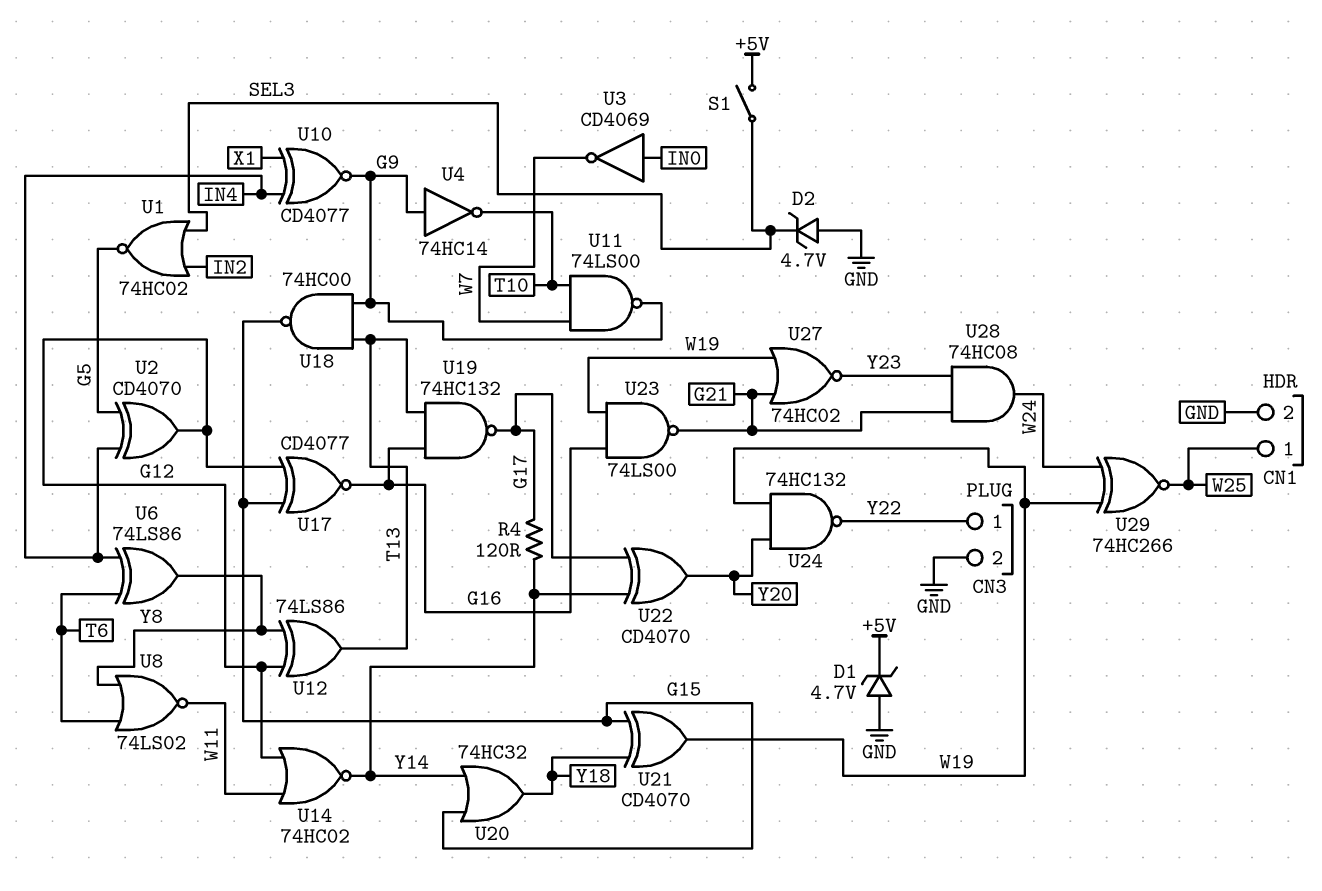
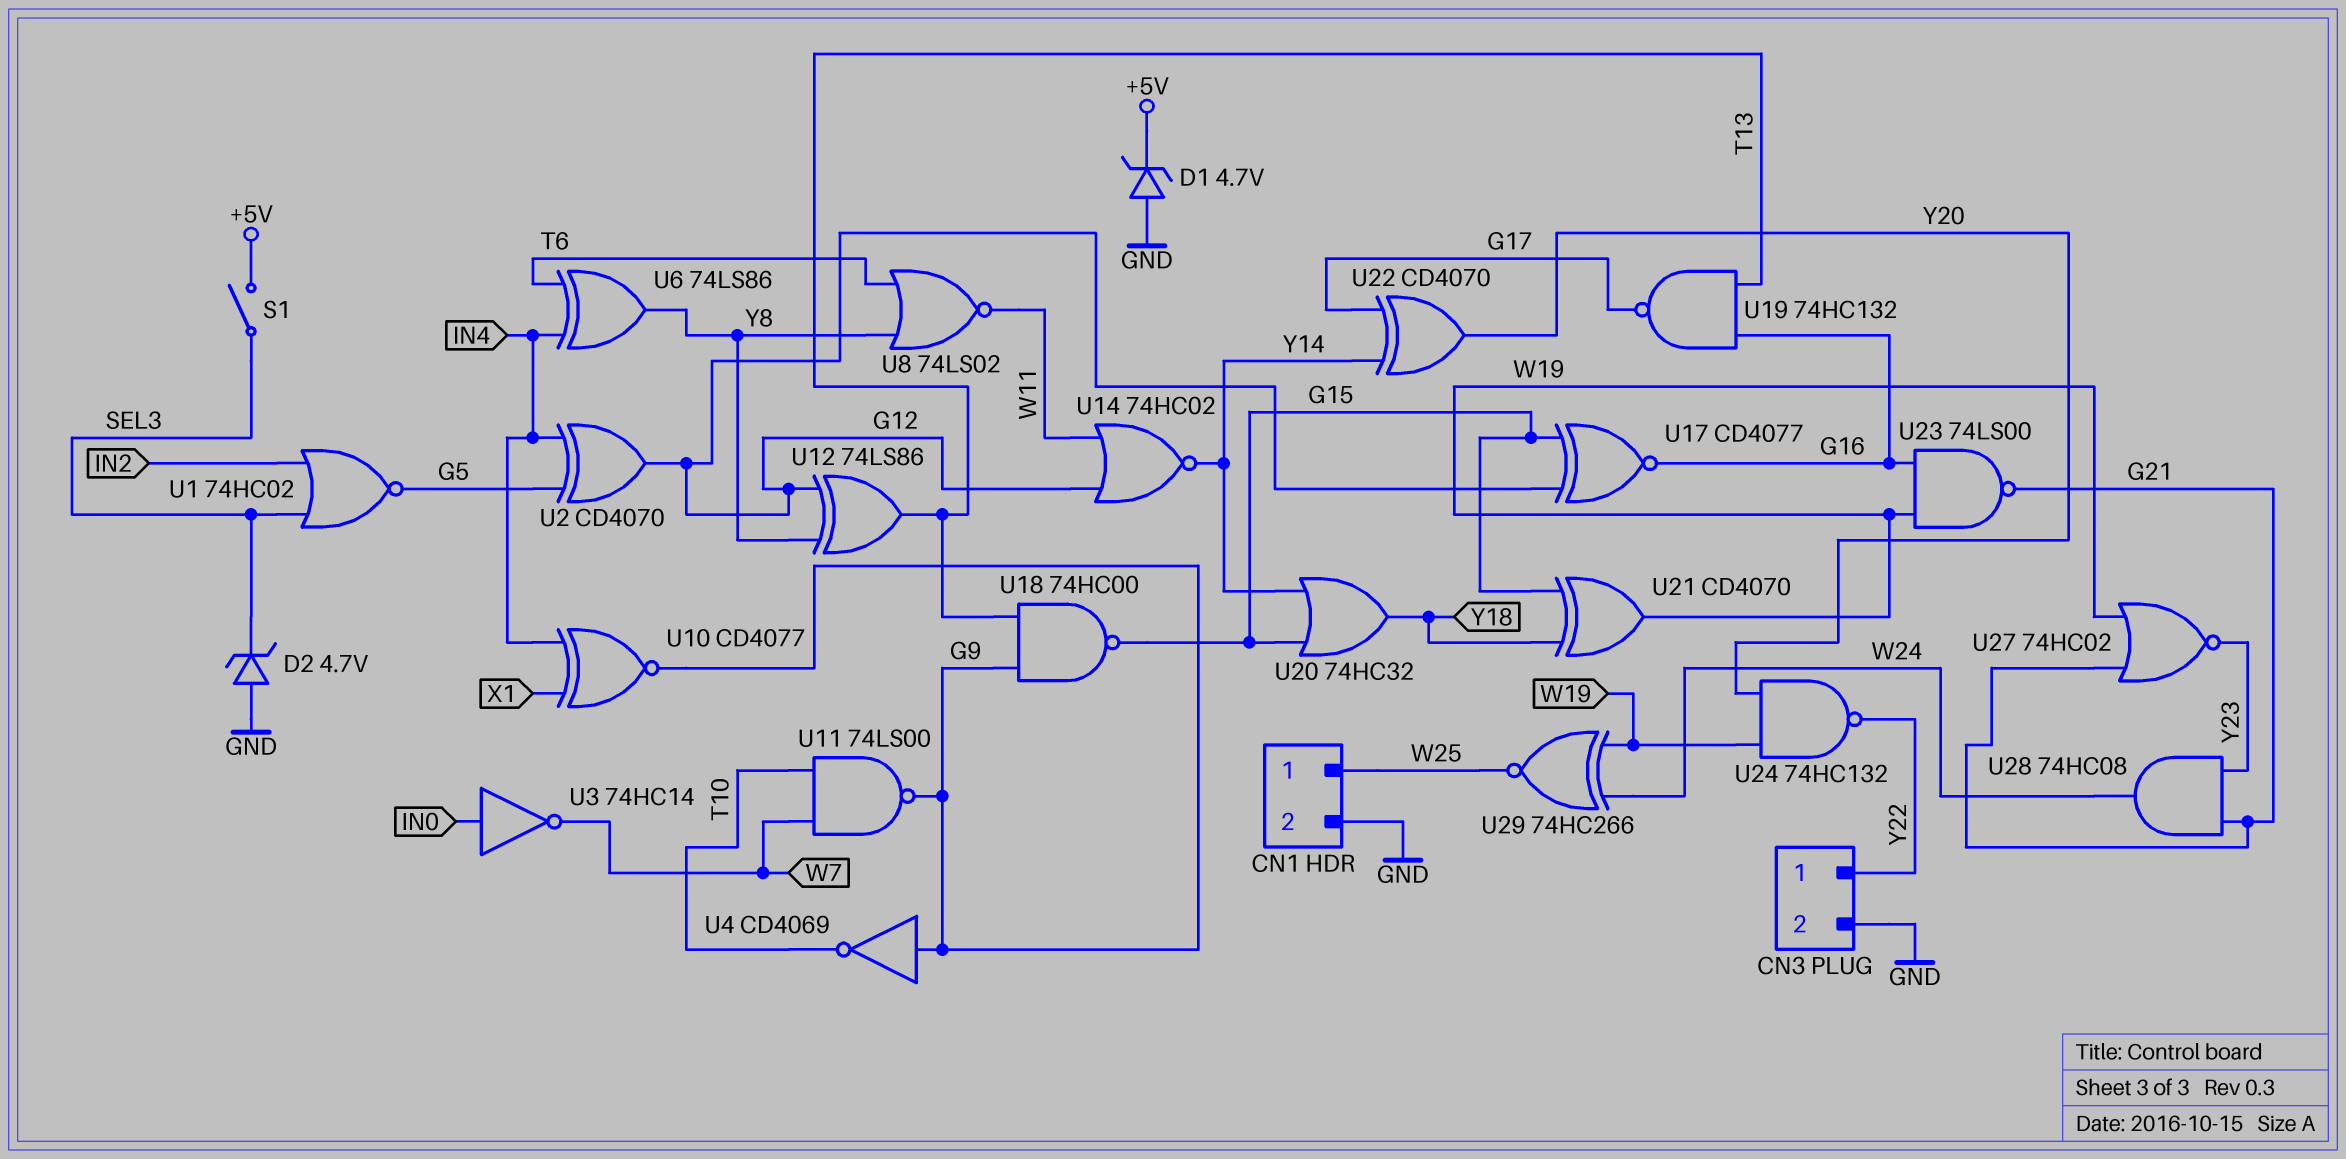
R4: 120 (G17, Y14) -> none
U3: NOT CD4069 (in IN0, out W7) -> NOT 74HC14 (in IN0, out W7)
U4: NOT 74HC14 (in G9, out T10) -> NOT CD4069 (in G9, out T10)

